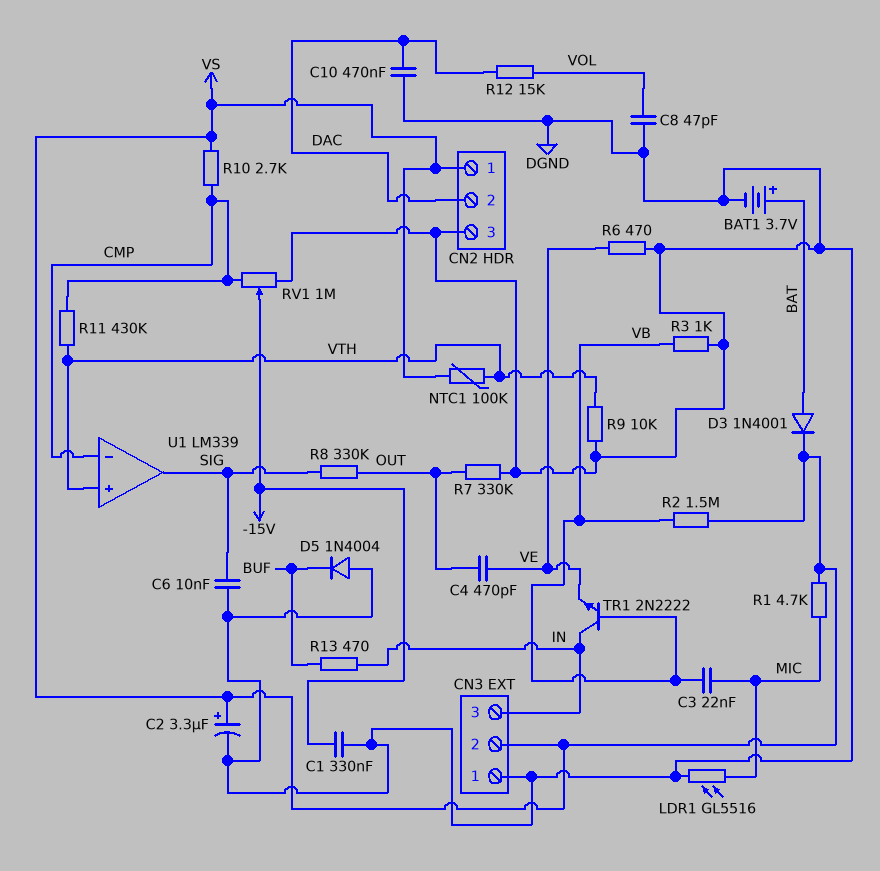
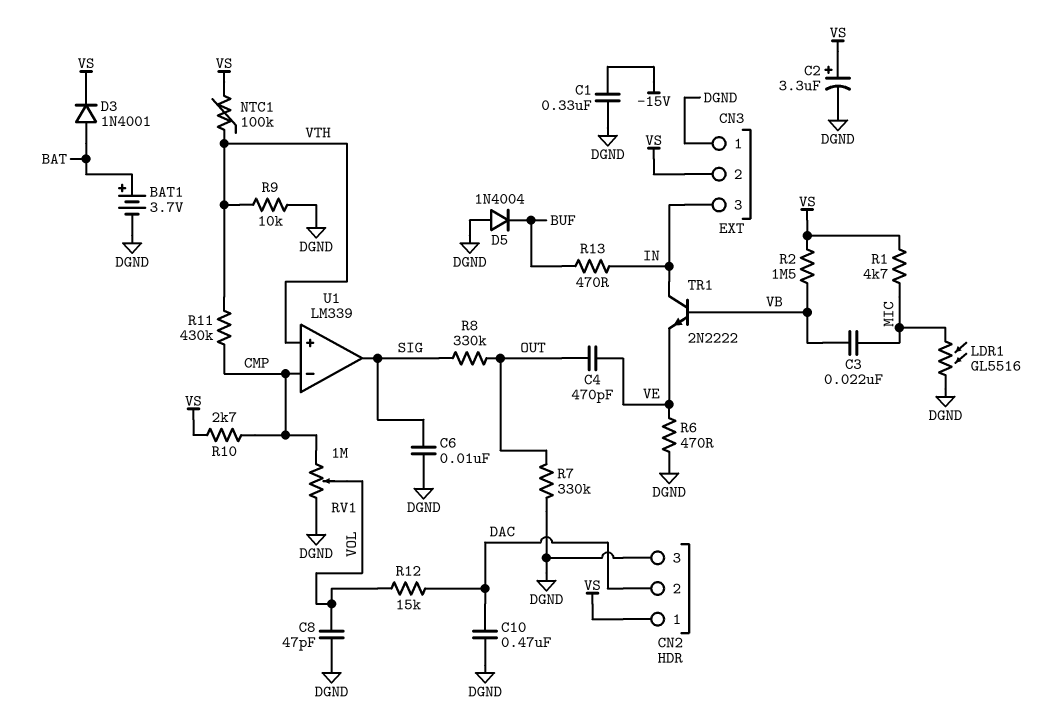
R3: 1k (DGND, VB) -> none
RV1: 1M (CMP, DGND, wiper -15V) -> 1M (CMP, DGND, wiper VOL)

